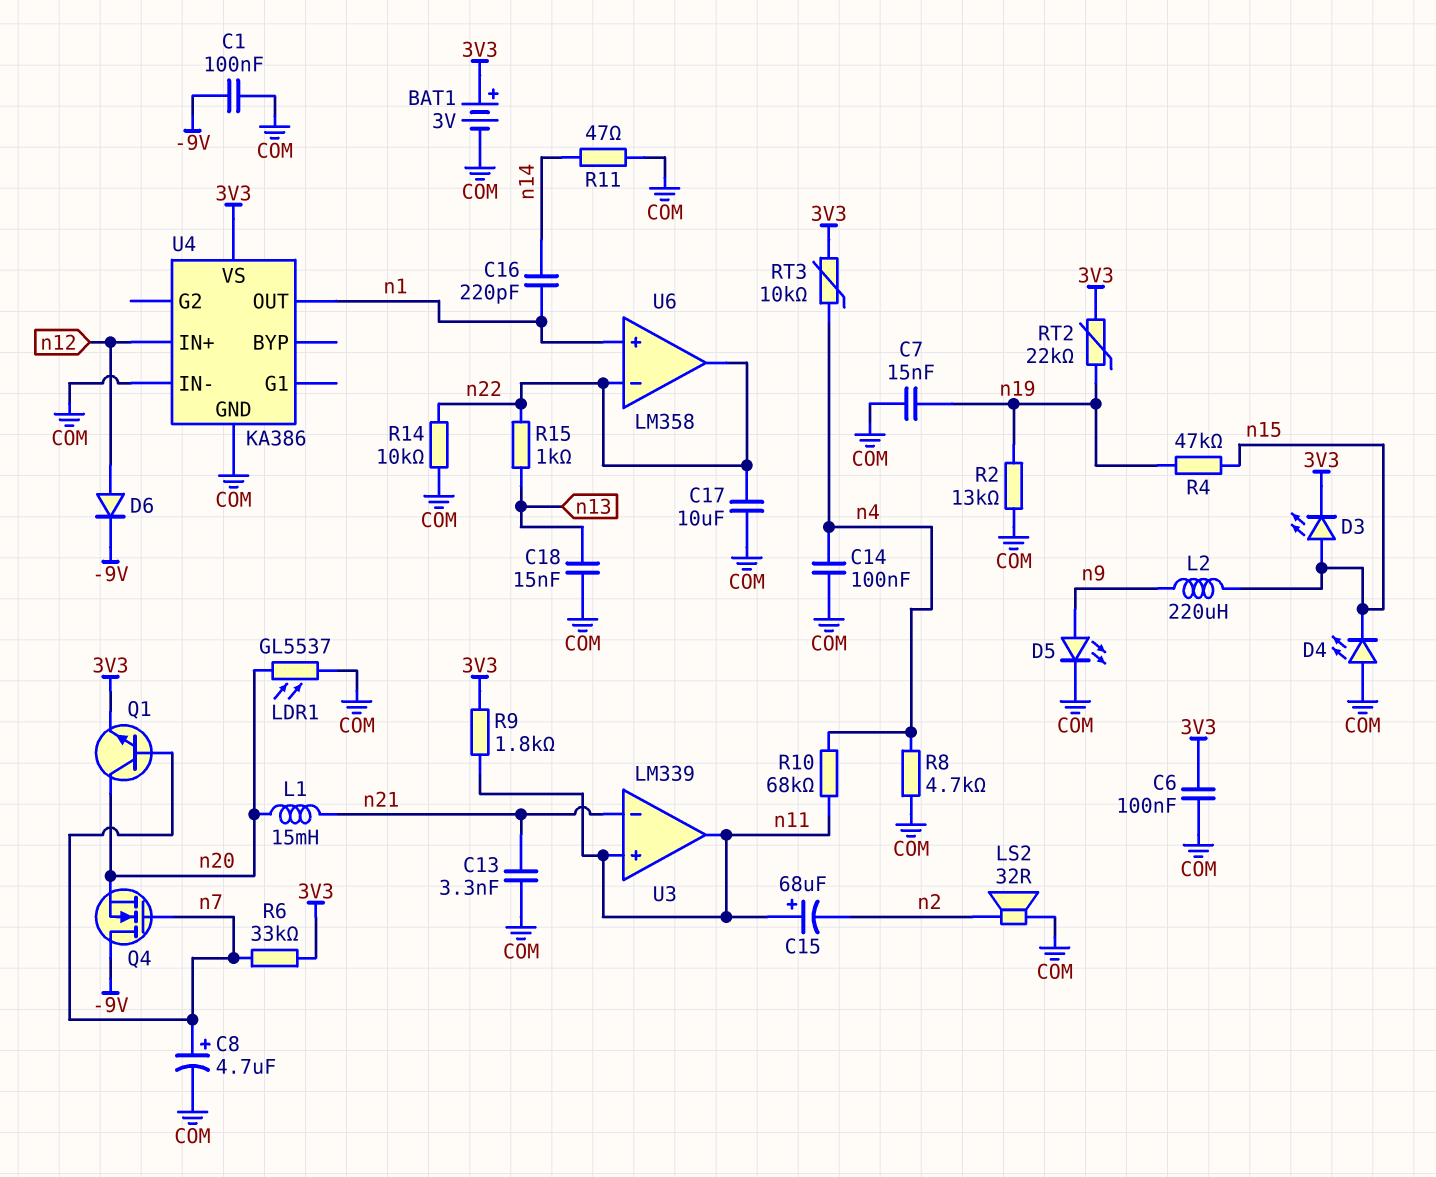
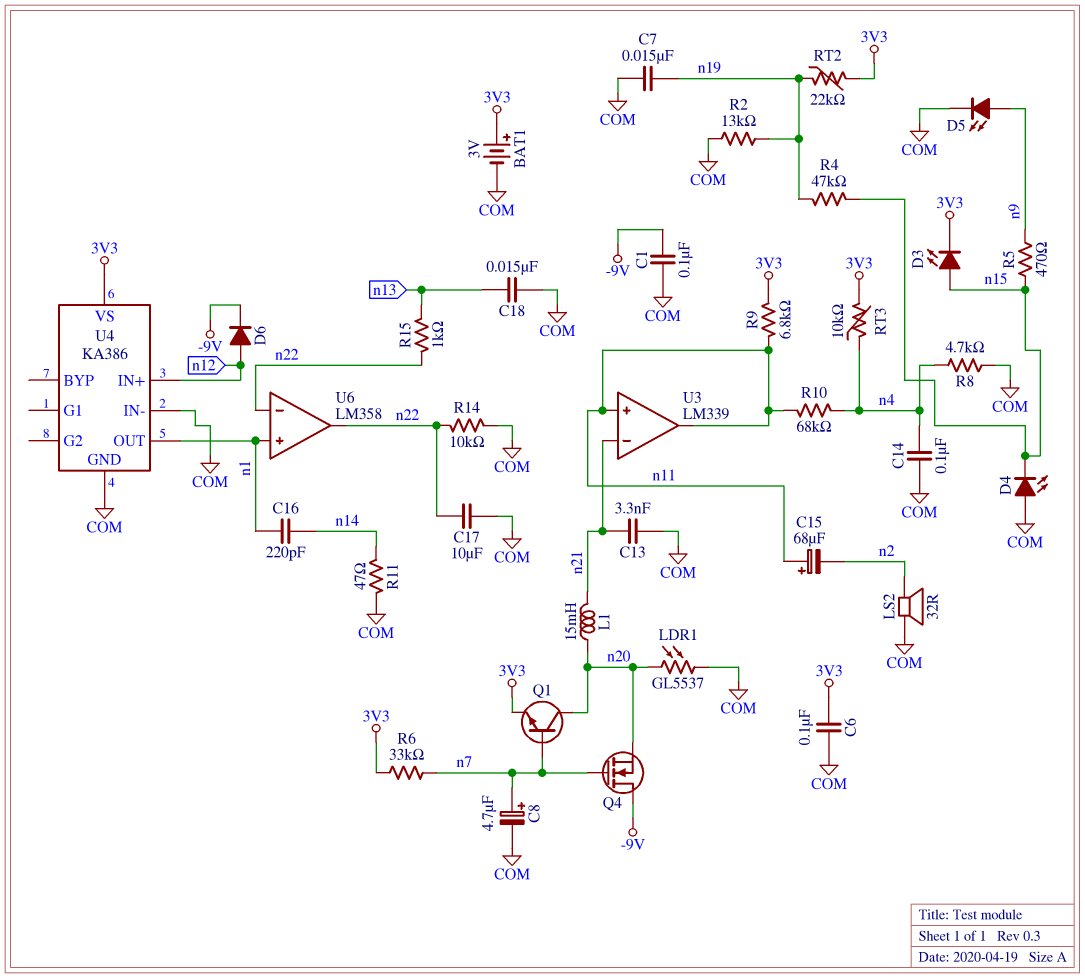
L2: 220uH (n9, n15) -> none
R5: none -> 470 (n9, n15)
R9: 1.8k (3V3, n11) -> 6.8k (3V3, n11)

